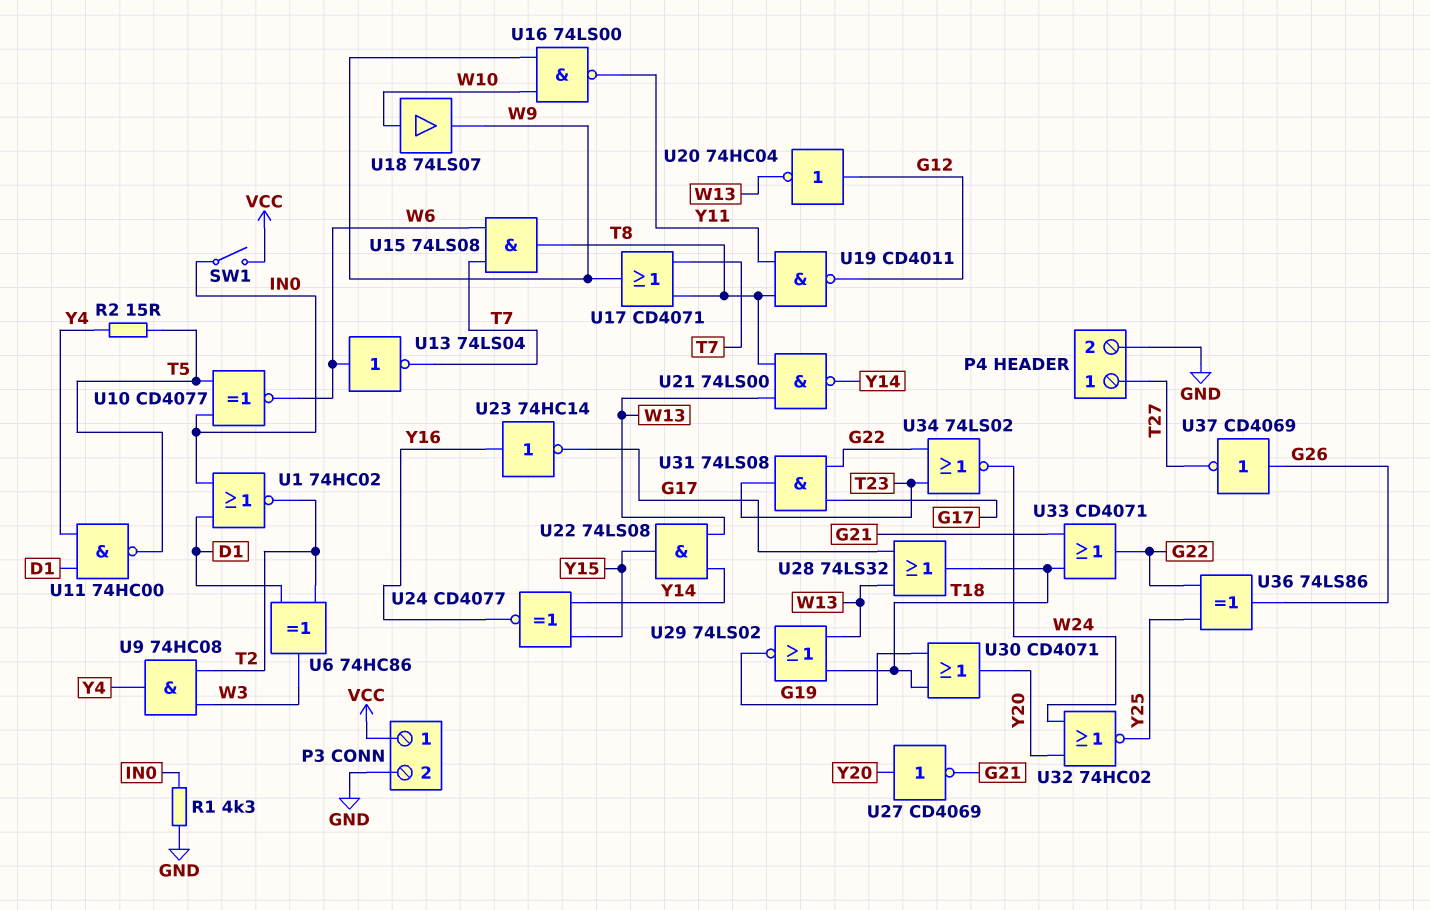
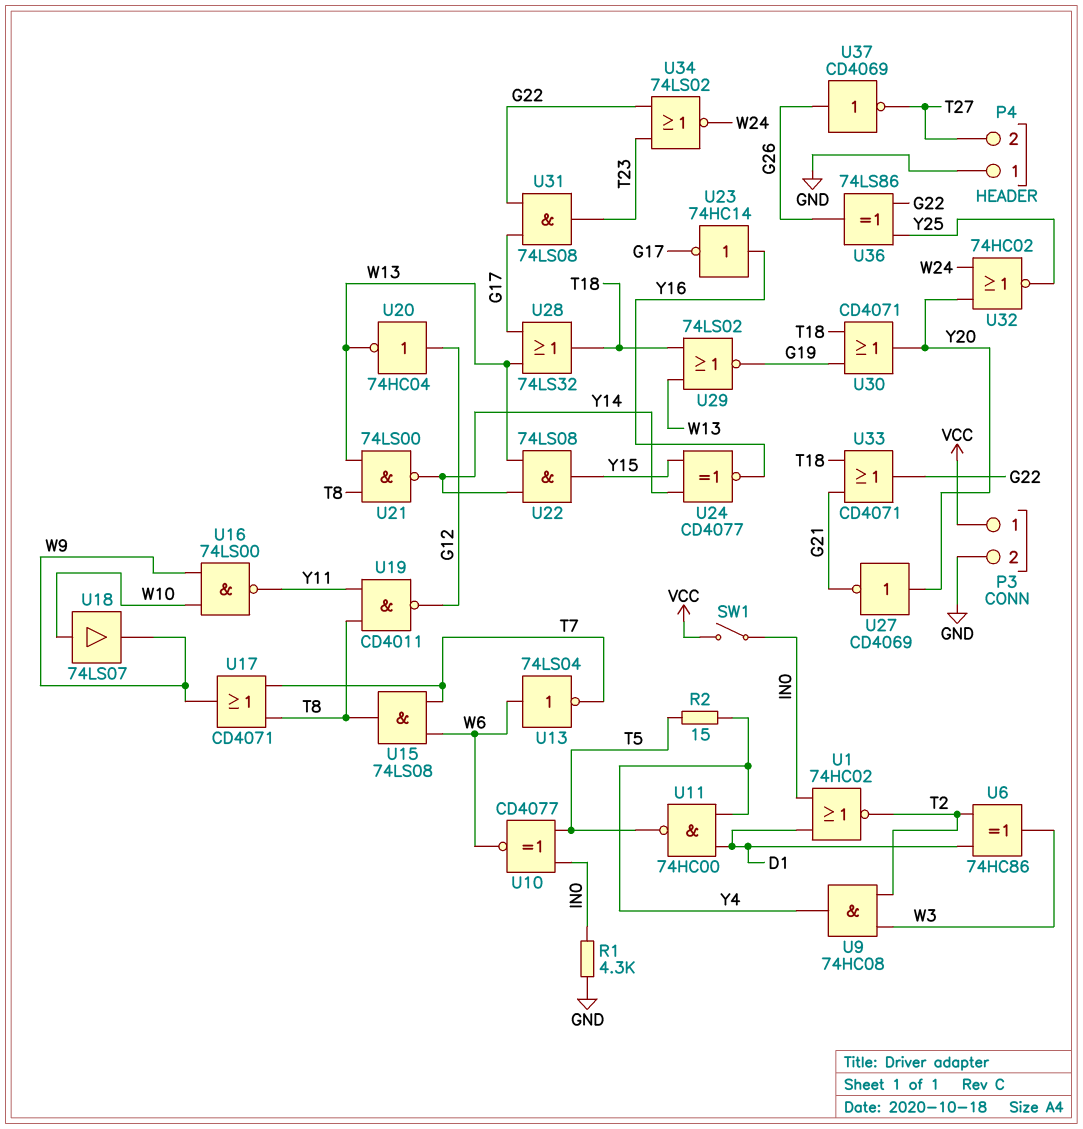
P4 pin 1: T27 -> GND
P4 pin 2: GND -> T27

